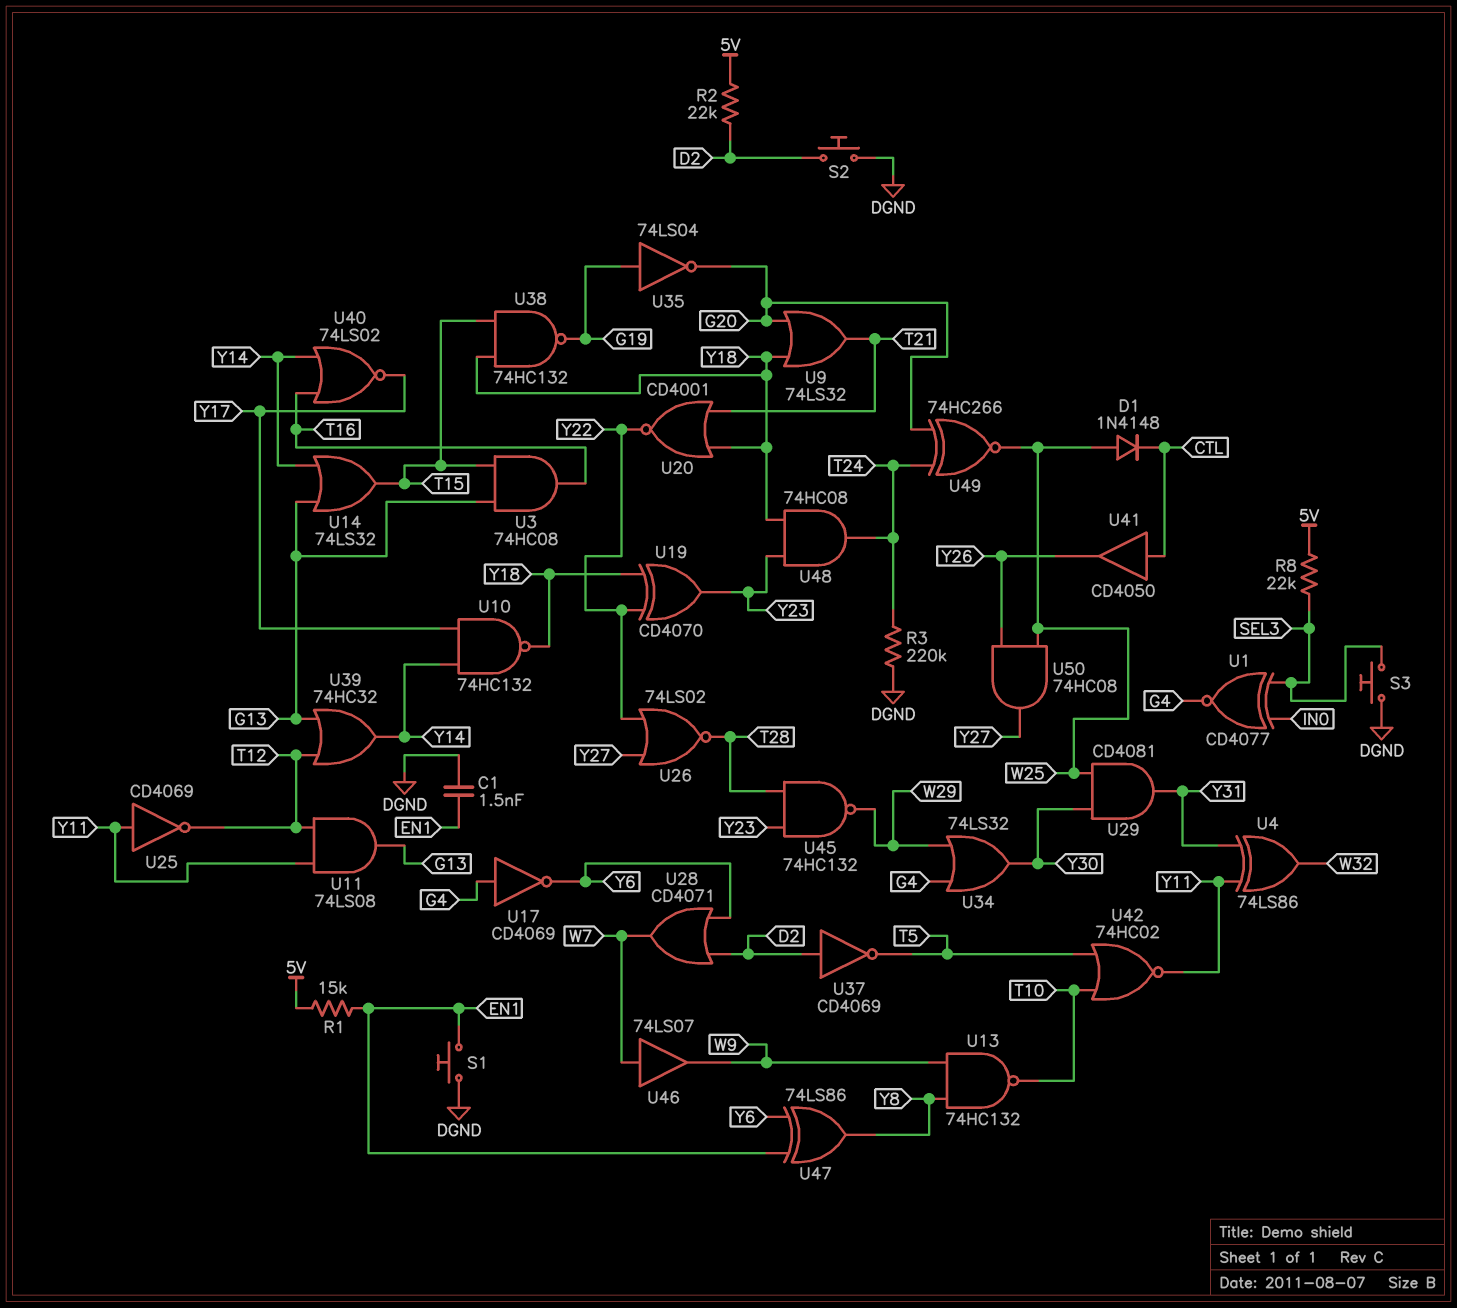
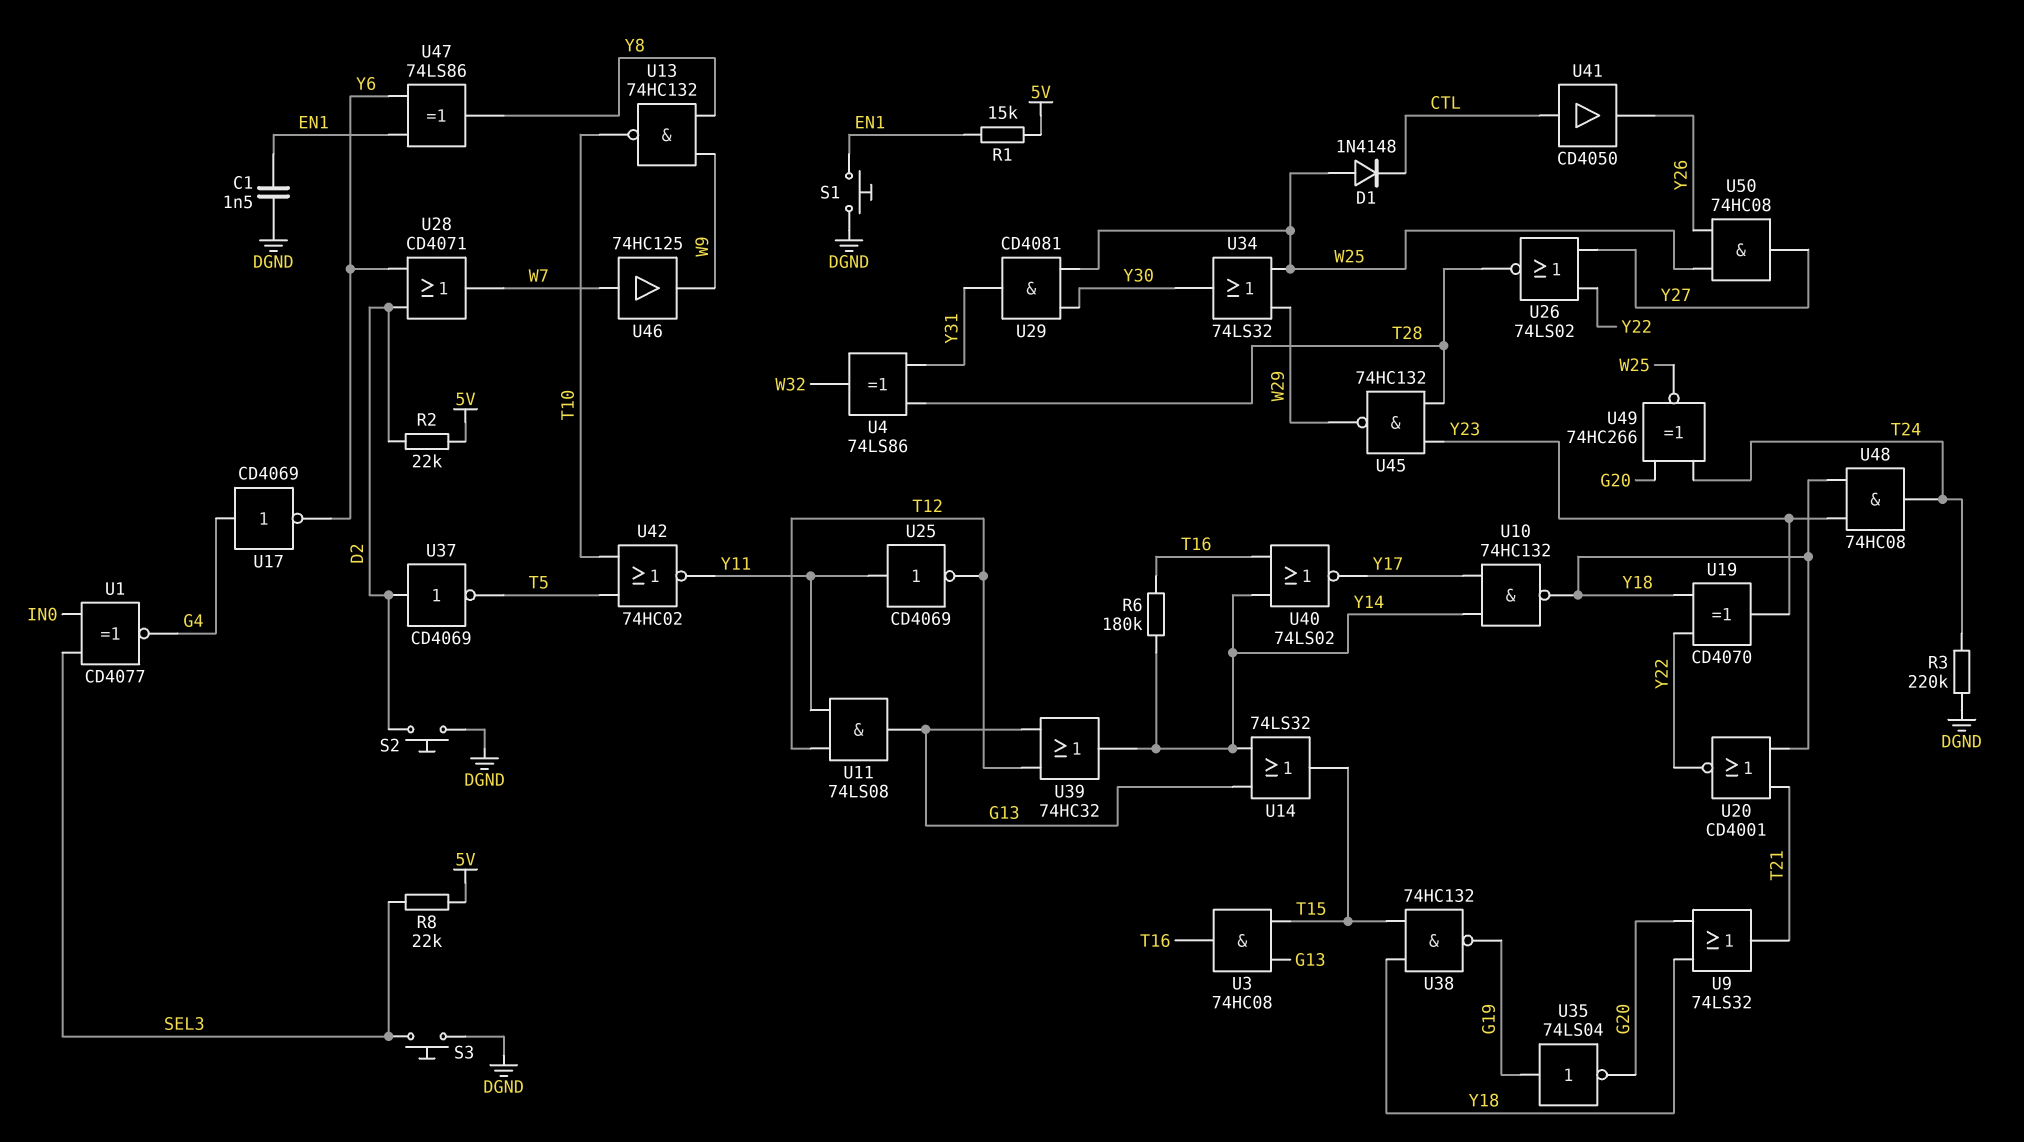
R6: none -> 180k (T16, Y14)
U4: XOR 74LS86 (in Y11, in Y31, out W32) -> XOR 74LS86 (in T28, in Y31, out W32)
U34: OR 74LS32 (in G4, in W29, out Y30) -> OR 74LS32 (in W25, in W29, out Y30)
U46: buffer 74LS07 (in W7, out W9) -> buffer 74HC125 (in W7, out W9)

